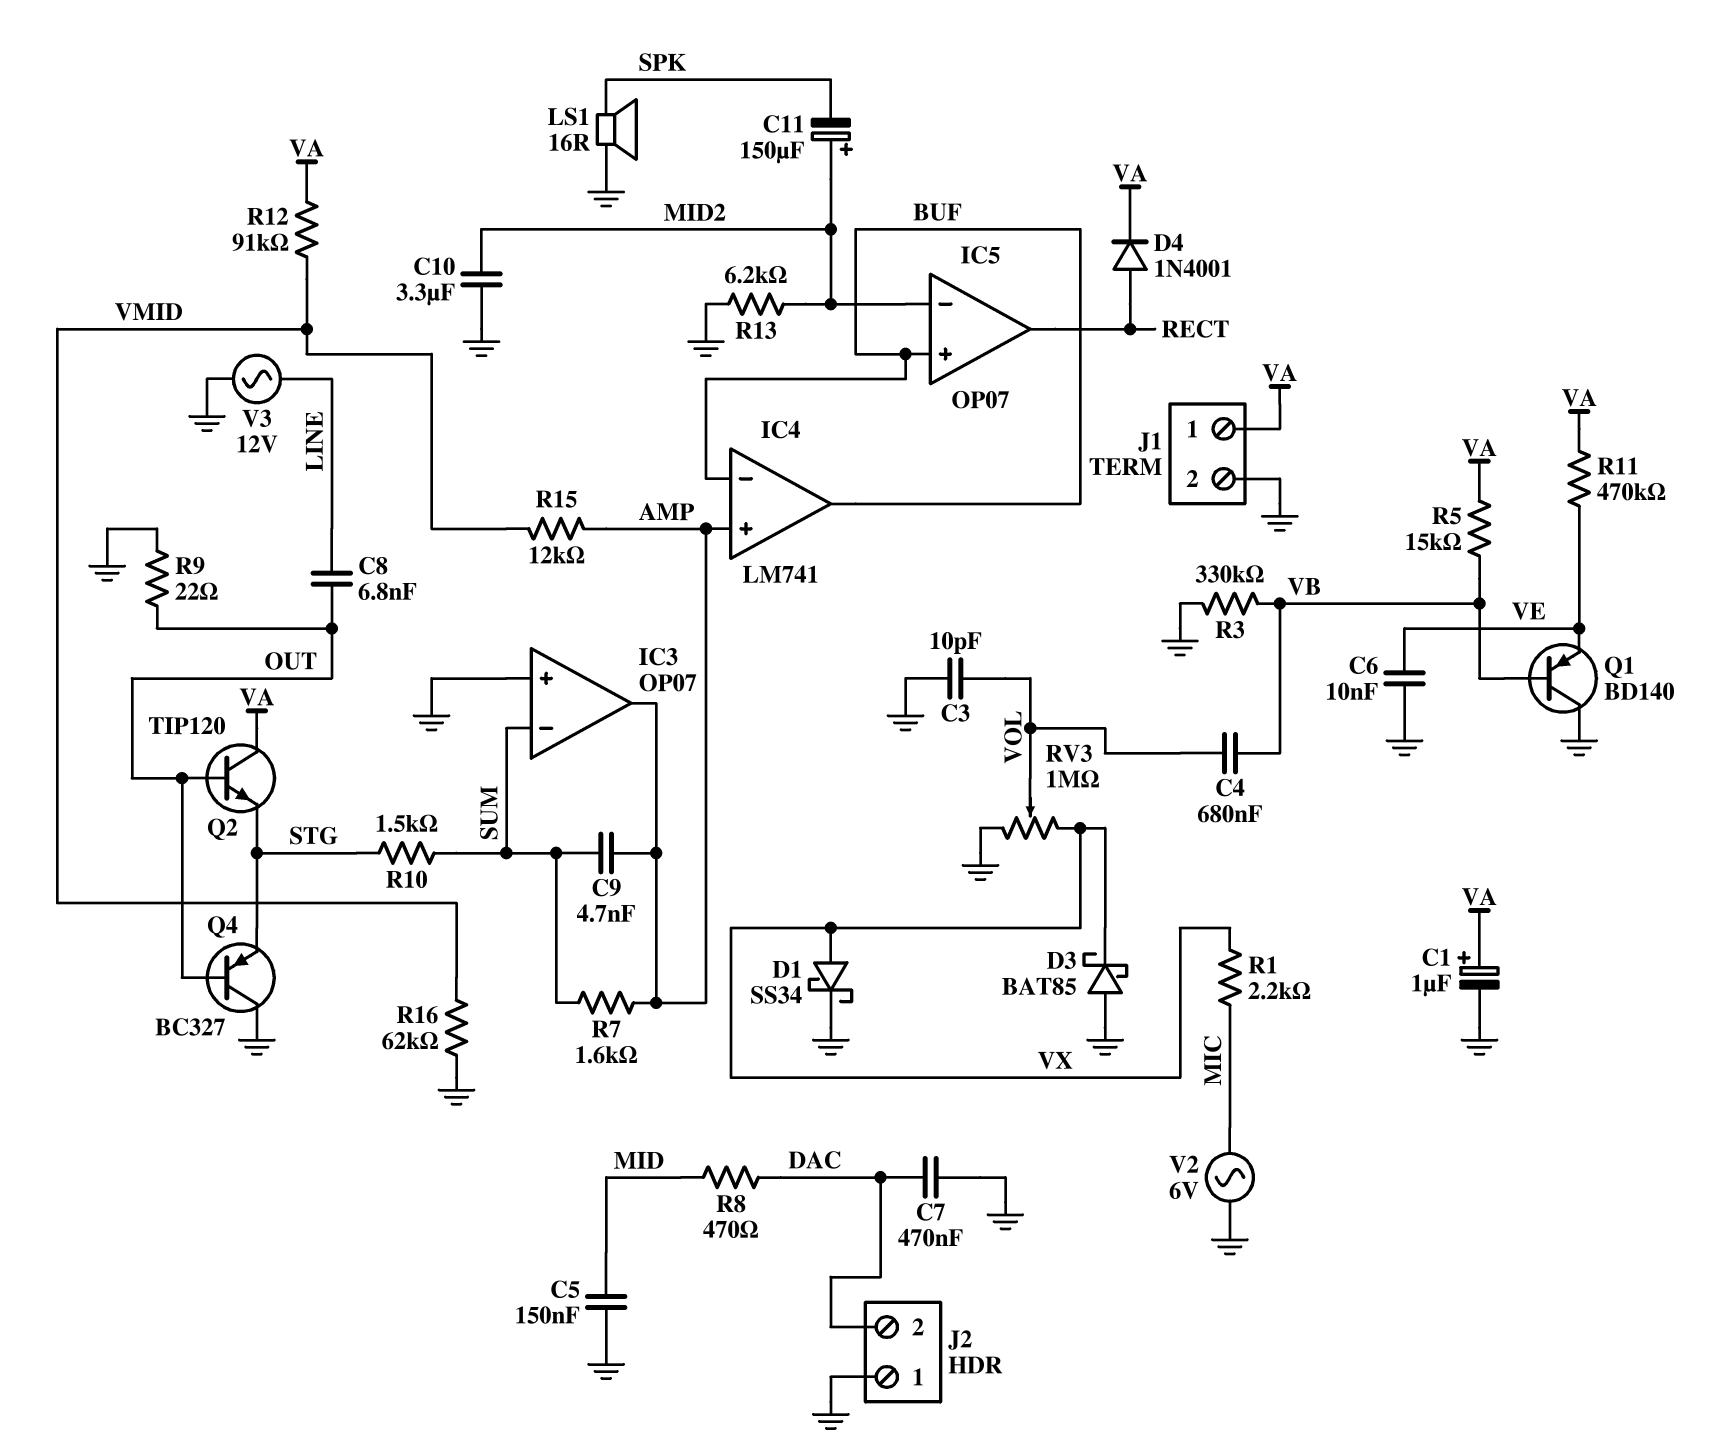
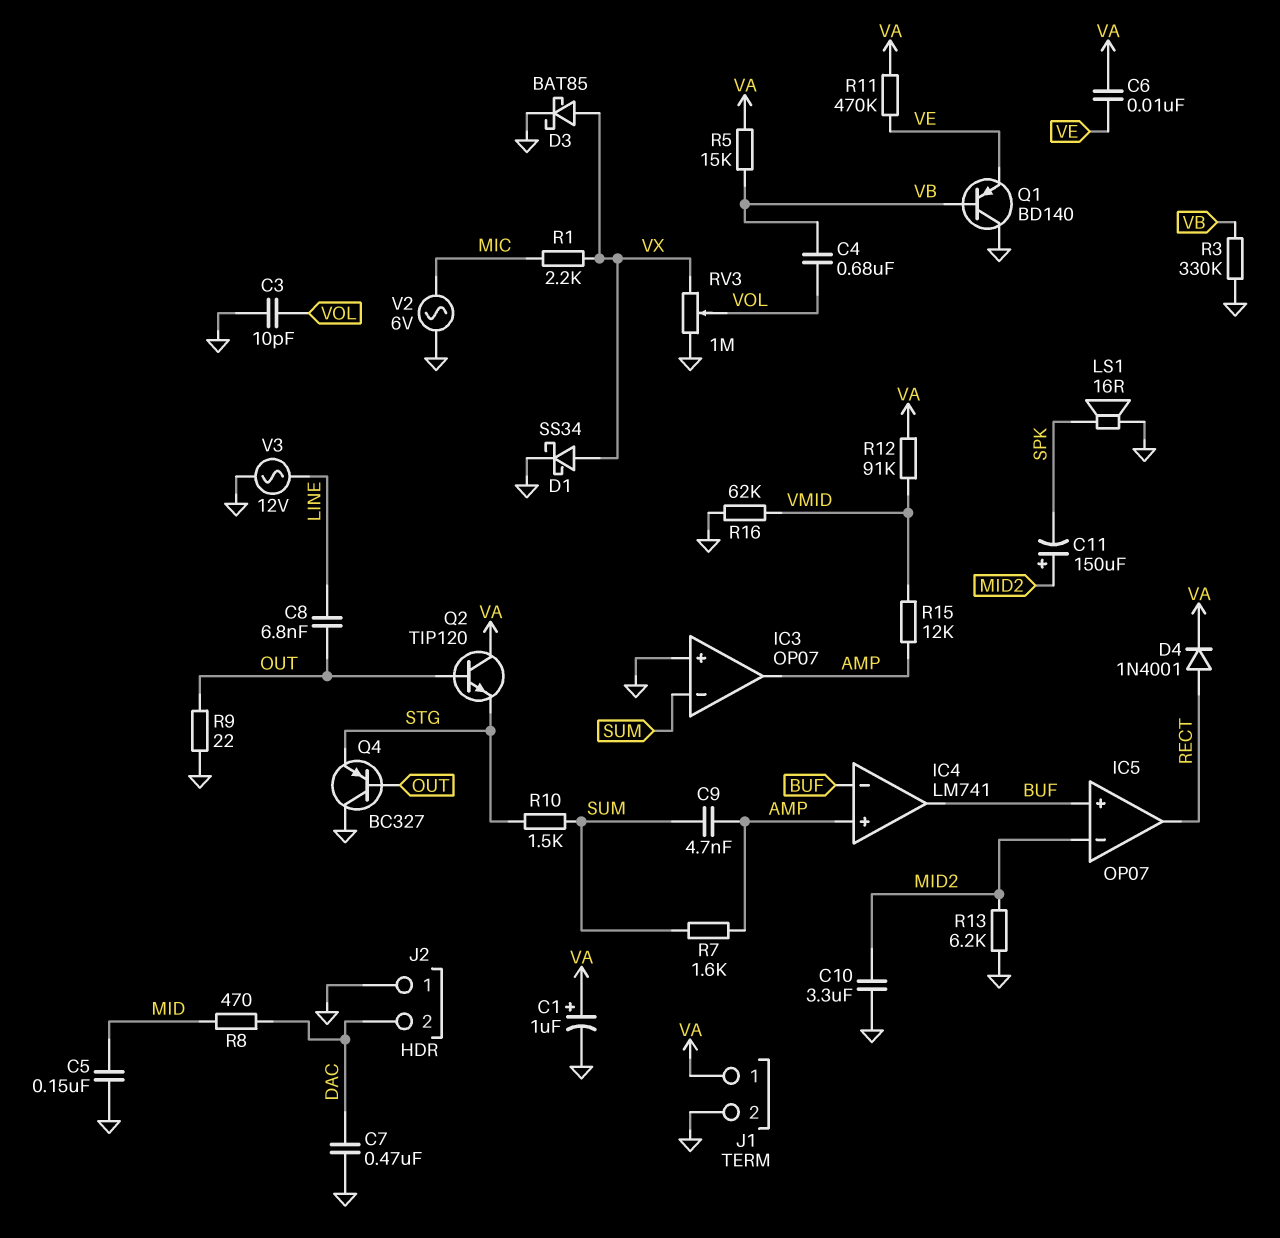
C6: 10nF (GND, VE) -> 10nF (VA, VE)
D3: schottky BAT85 (A GND, K VX) -> schottky BAT85 (A VX, K GND)

